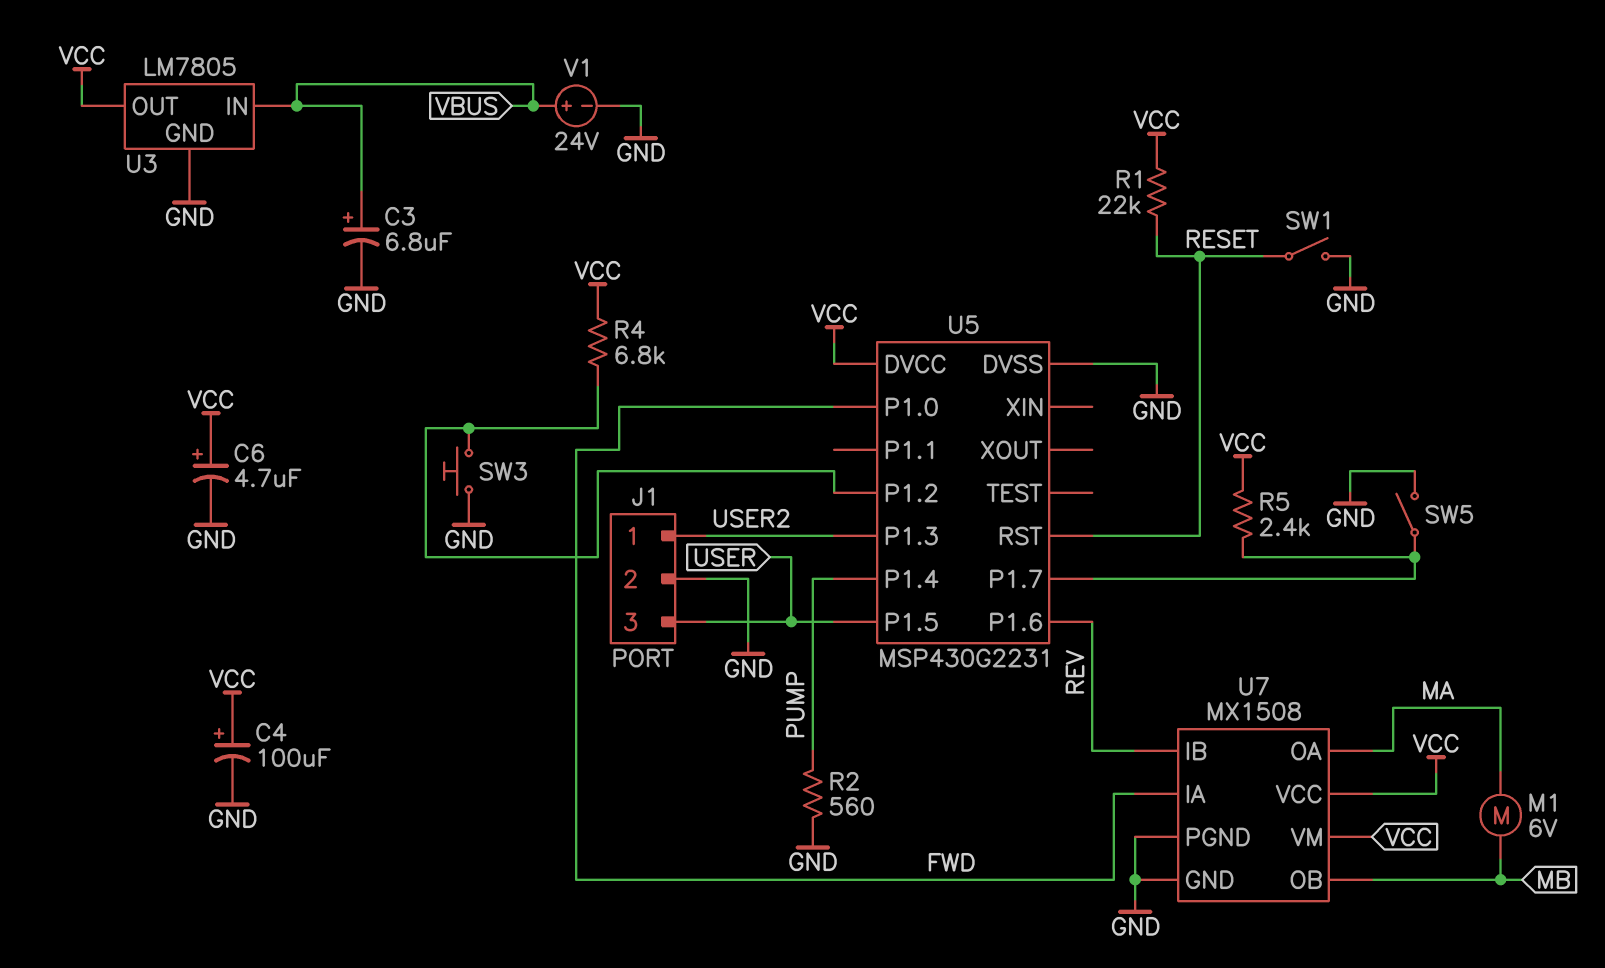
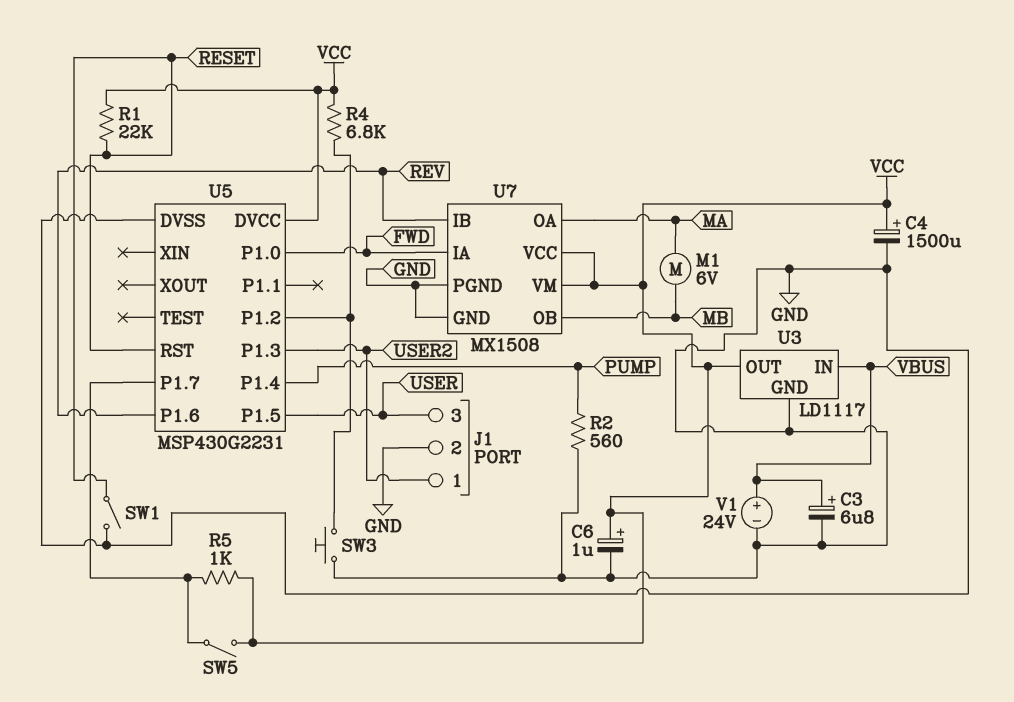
C4: 100uF (plus VCC, minus GND) -> 1500uF (plus VCC, minus GND)
C6: 4.7uF (plus VCC, minus GND) -> 1uF (plus VCC, minus GND)
R5: 2.4k (U5/P1.7, VCC) -> 1k (U5/P1.7, VCC)
SW5: switch (GND, U5/P1.7) -> switch (U5/P1.7, VCC)
U3: LM7805 -> LD1117

